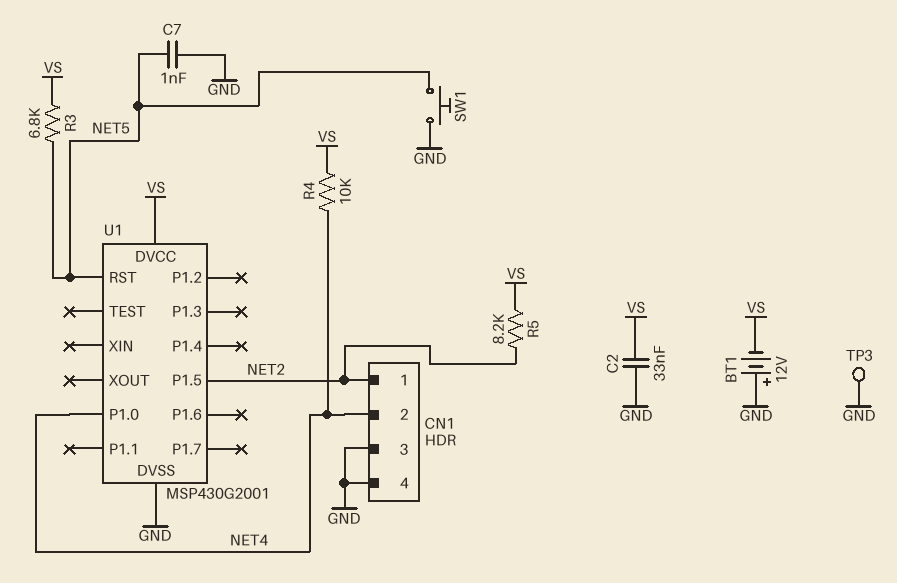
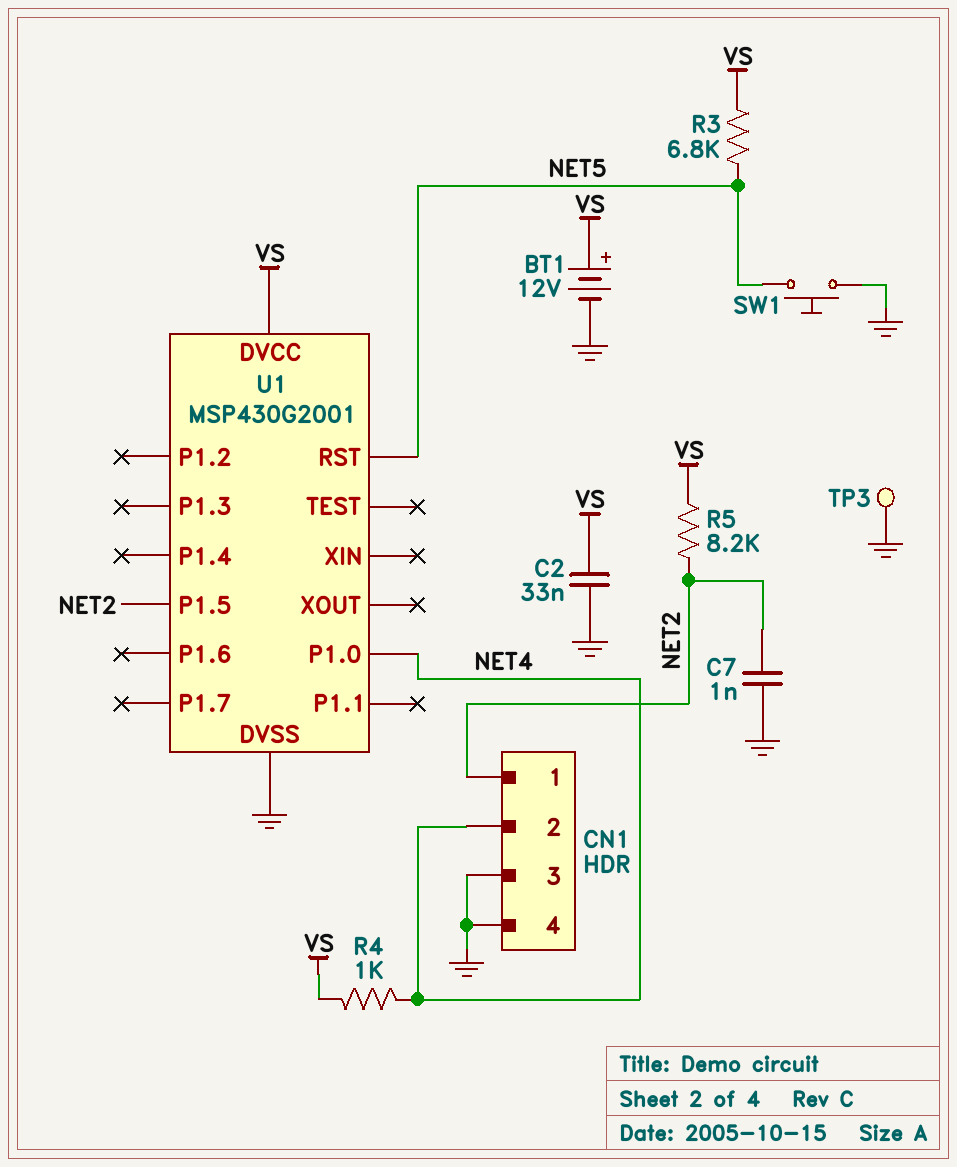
BT1: 12V (plus GND, minus VS) -> 12V (plus VS, minus GND)
C7: 1nF (GND, NET5) -> 1nF (GND, NET2)
R4: 10k (NET4, VS) -> 1k (NET4, VS)

